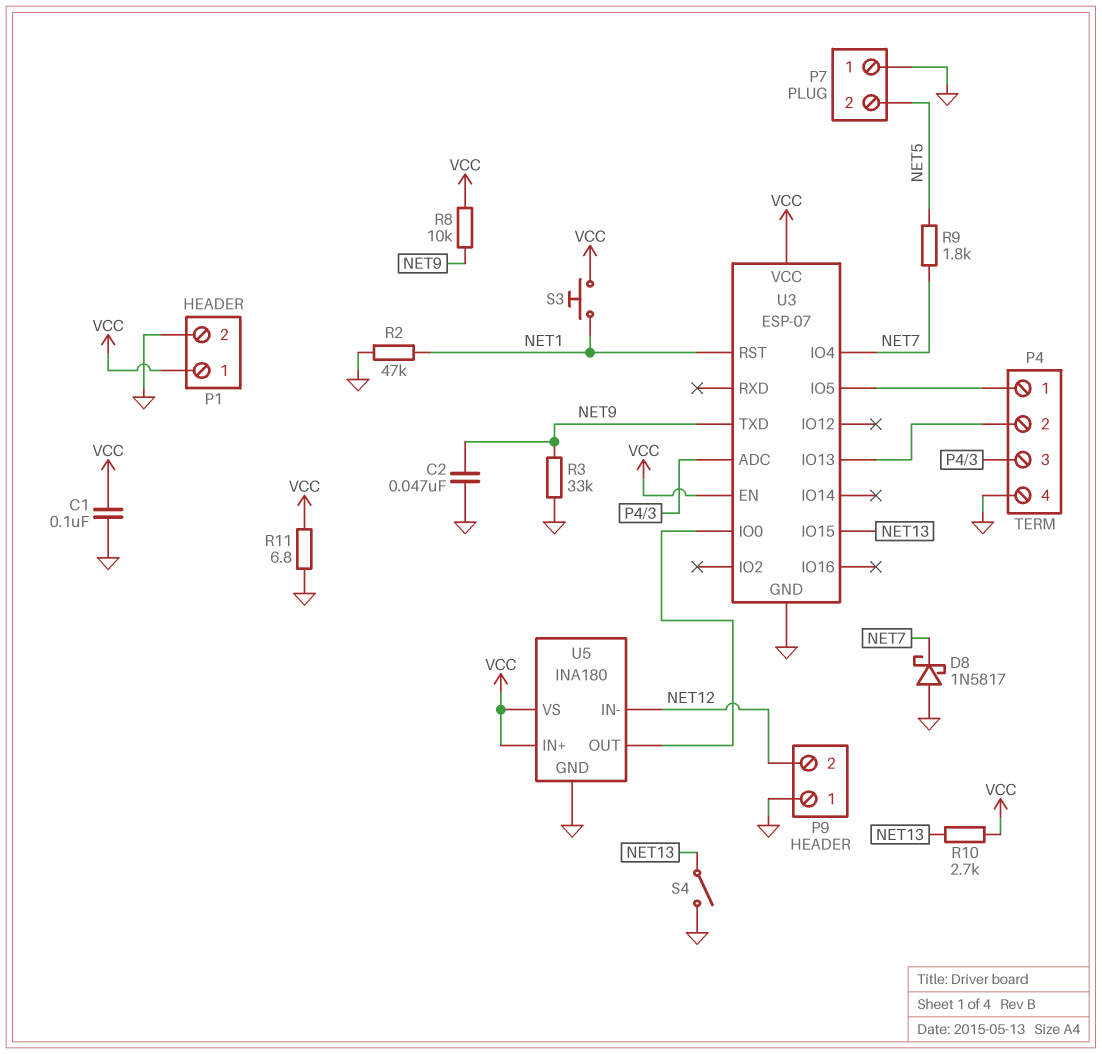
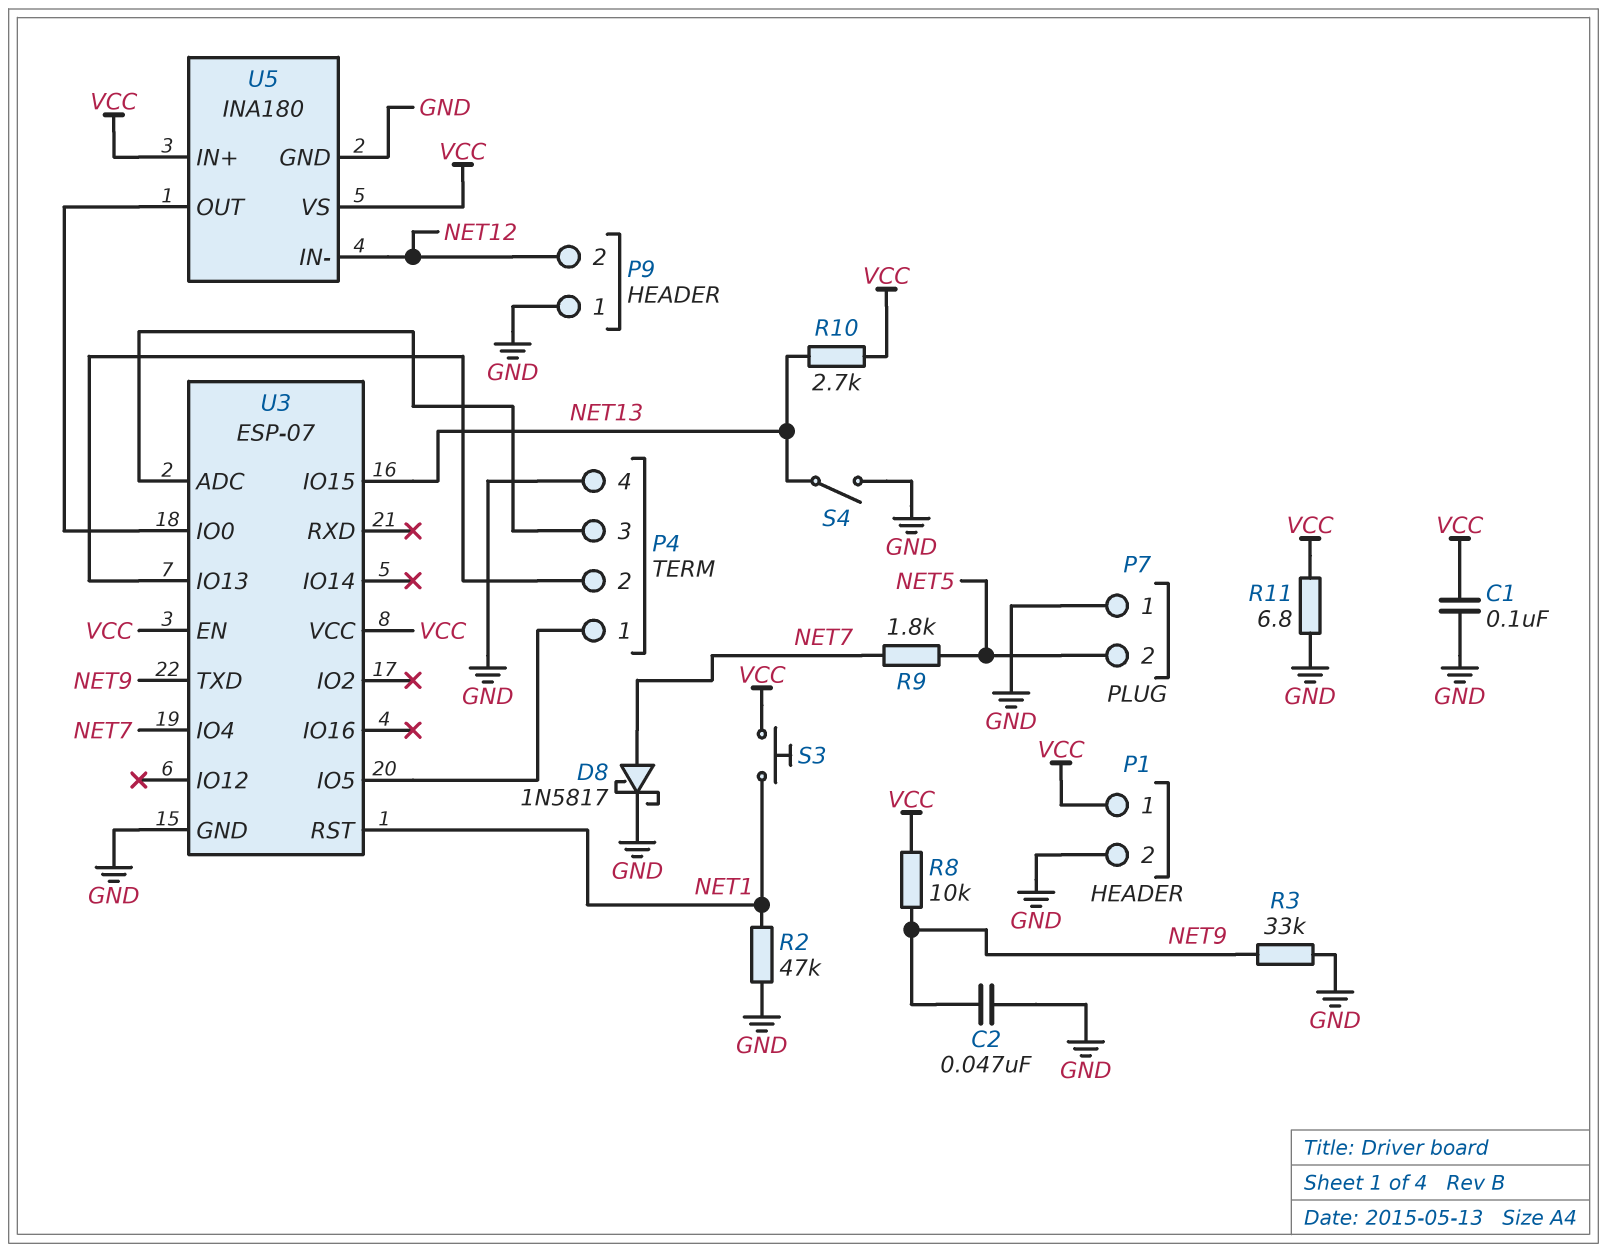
D8: schottky 1N5817 (A GND, K NET7) -> schottky 1N5817 (A NET7, K GND)

